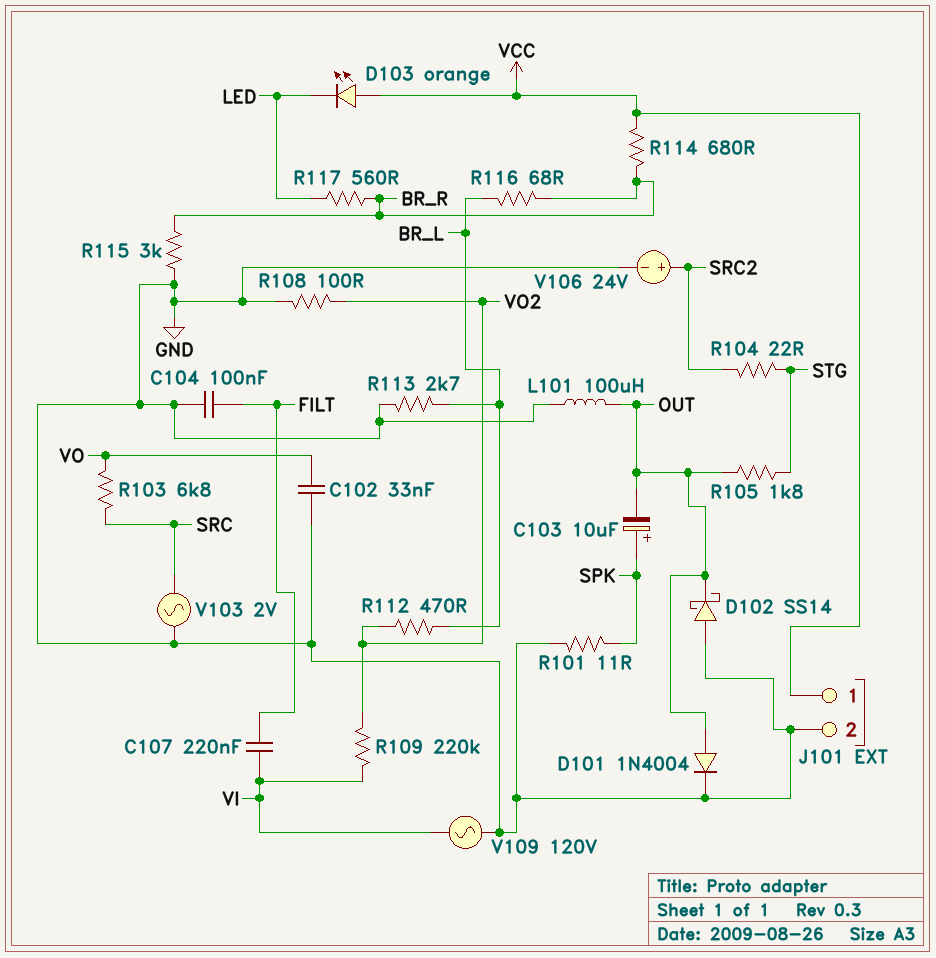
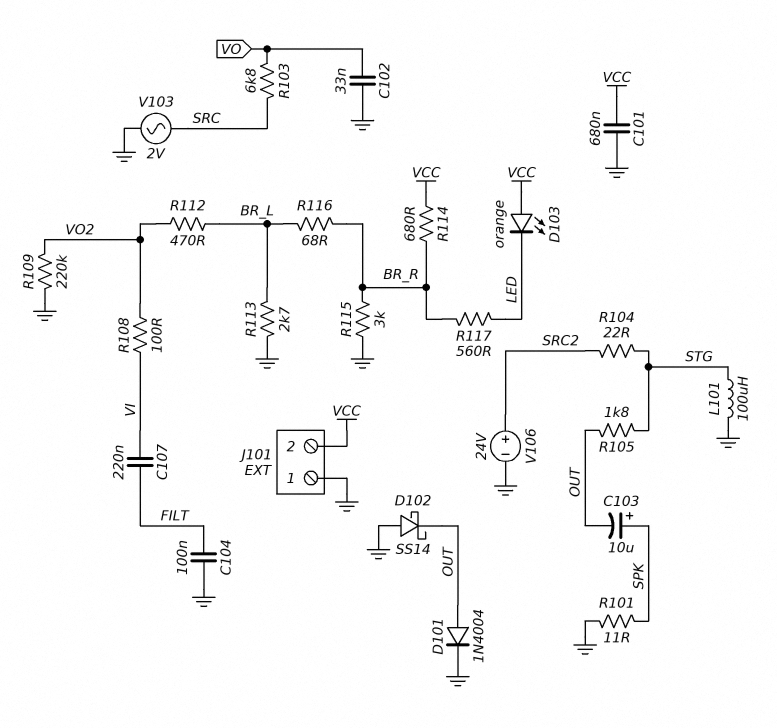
C101: none -> 680nF (GND, VCC)
J101 pin 1: VCC -> GND
J101 pin 2: GND -> VCC
L101: 100uH (GND, OUT) -> 100uH (GND, STG)
R108: 100 (GND, VO2) -> 100 (VI, VO2)
R109: 220k (VI, VO2) -> 220k (GND, VO2)
V109: AC 120V (GND, VI) -> none

